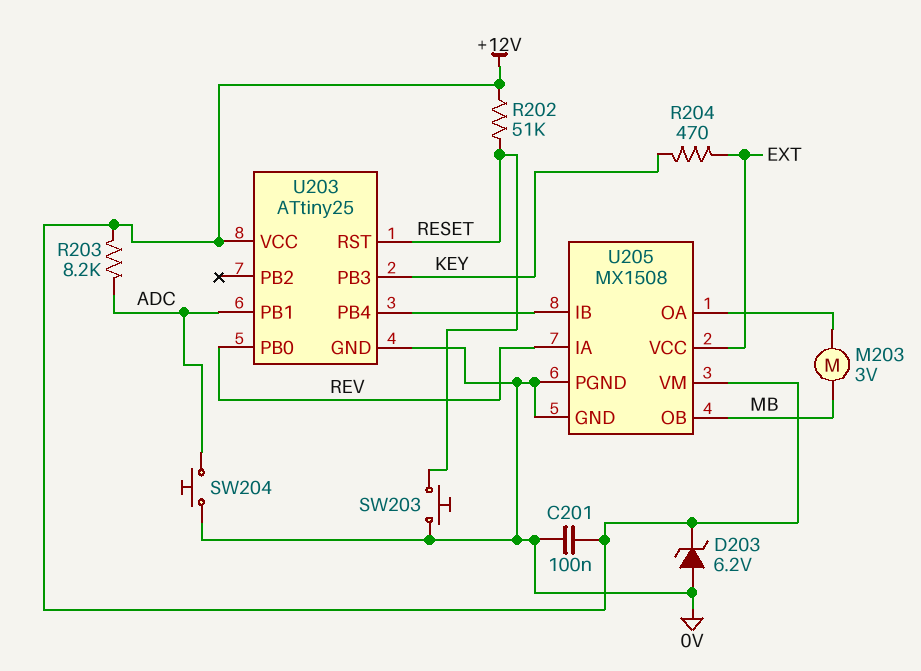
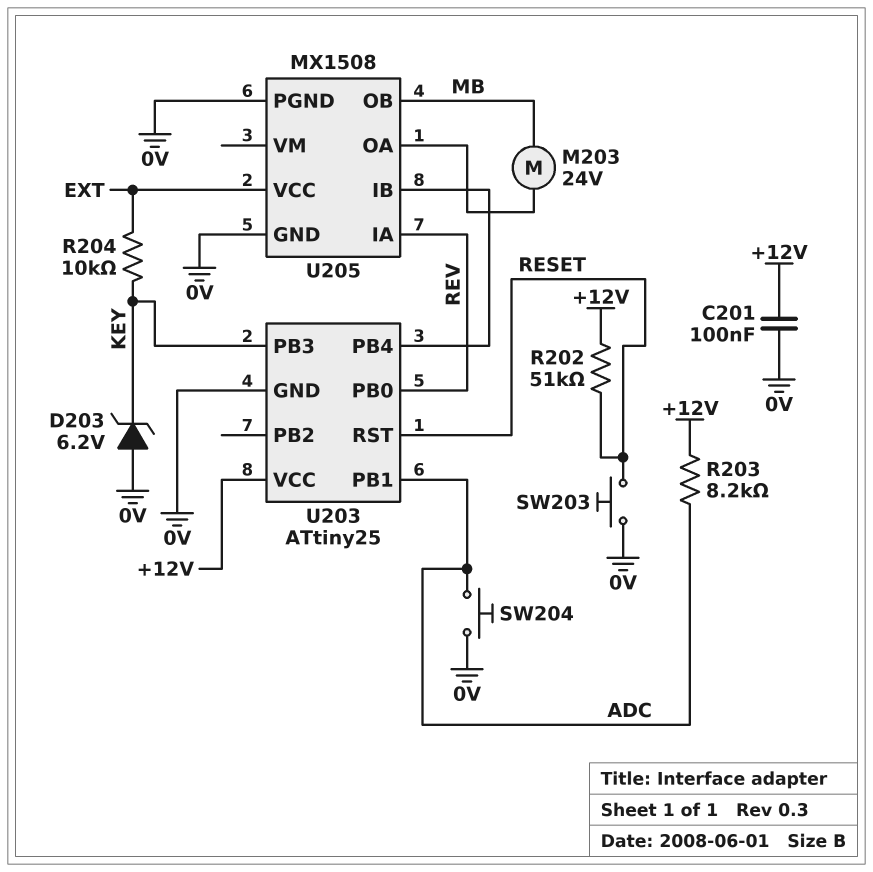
D203: zener 6.2V (A 0V, K +12V) -> zener 6.2V (A 0V, K KEY)
M203: motor 3V (MB, U205/OA) -> motor 24V (MB, U205/OA)
R204: 470 (EXT, KEY) -> 10k (EXT, KEY)
U205 pin VM: +12V -> none

